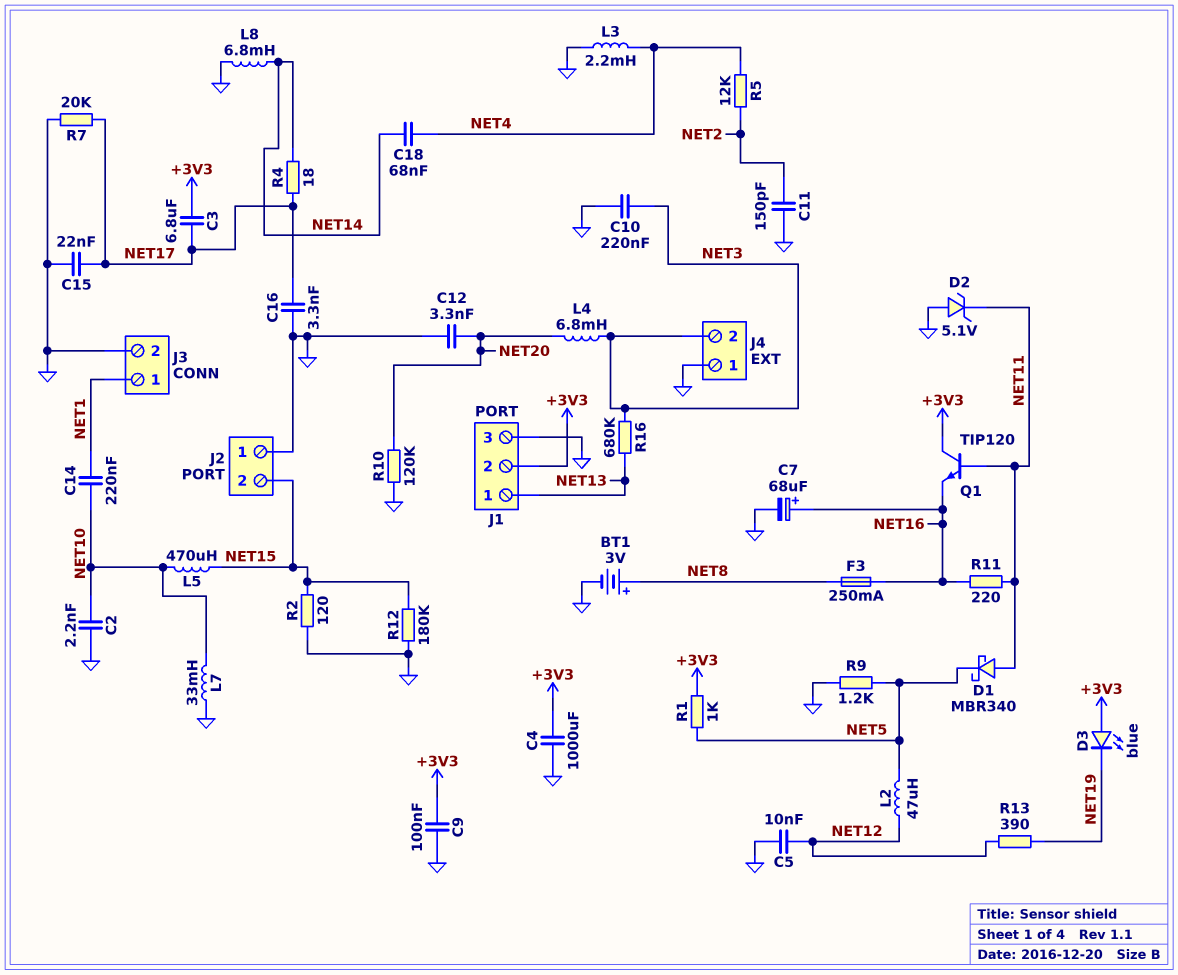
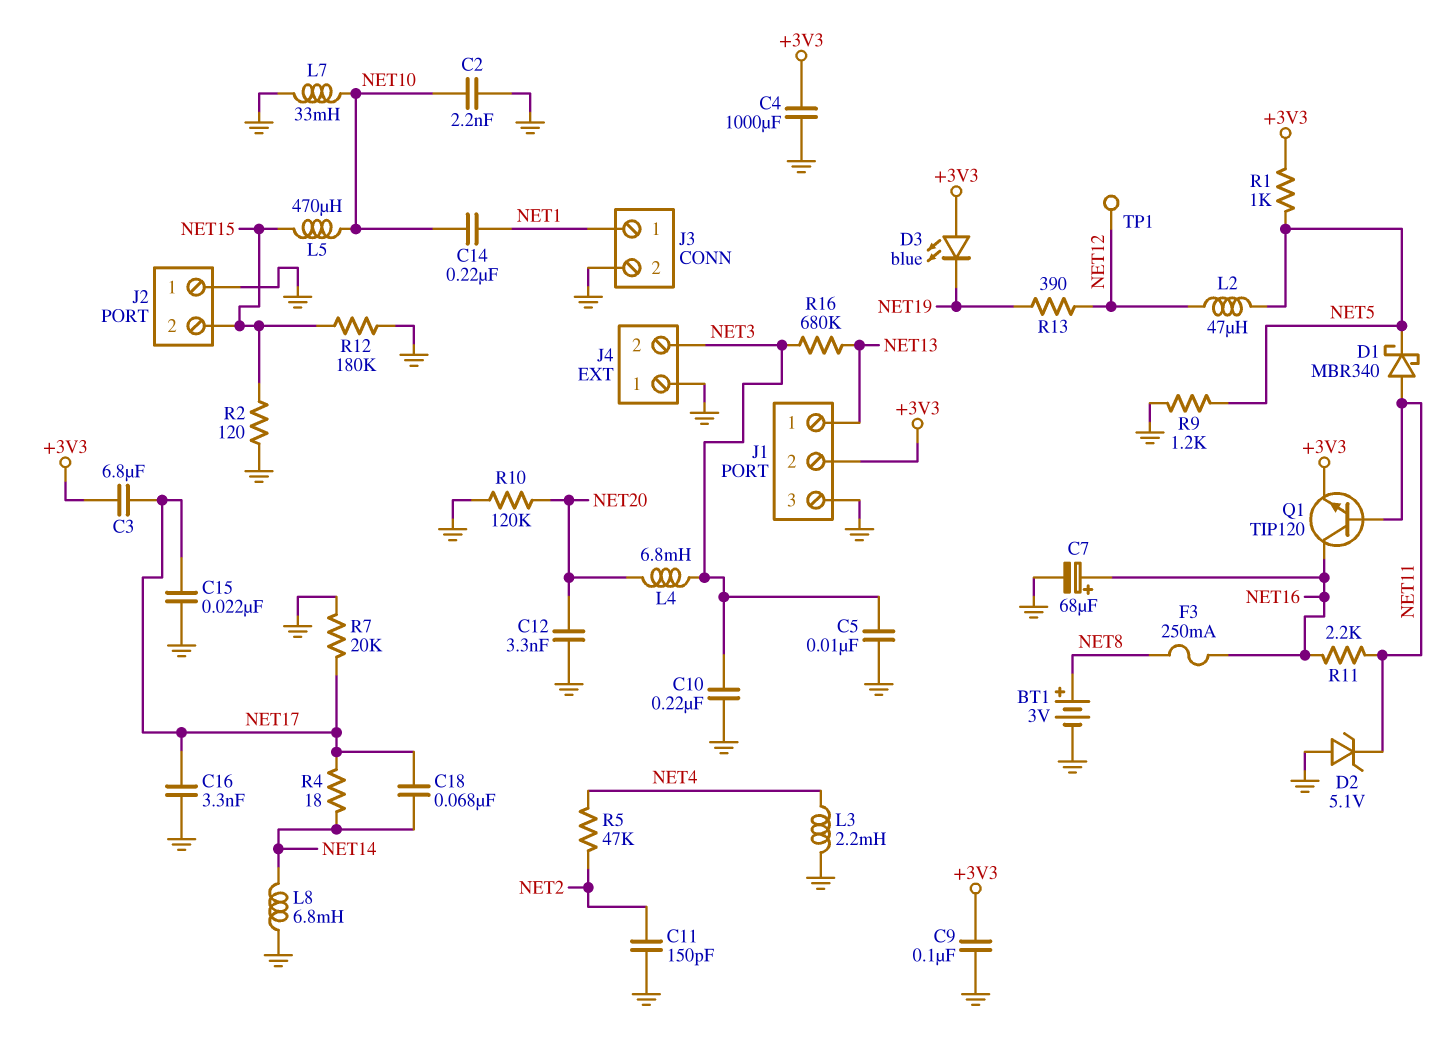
C5: 10nF (GND, NET12) -> 10nF (GND, NET3)
C18: 68nF (NET4, NET14) -> 68nF (NET14, NET17)
Q1: NPN TIP120 (B NET11, C +3V3, E NET16) -> NPN TIP120 (B NET11, C NET16, E +3V3)
R5: 12k (NET2, NET4) -> 47k (NET2, NET4)
R11: 220 (NET11, NET16) -> 2.2k (NET11, NET16)
TP1: none -> test point (NET12)

